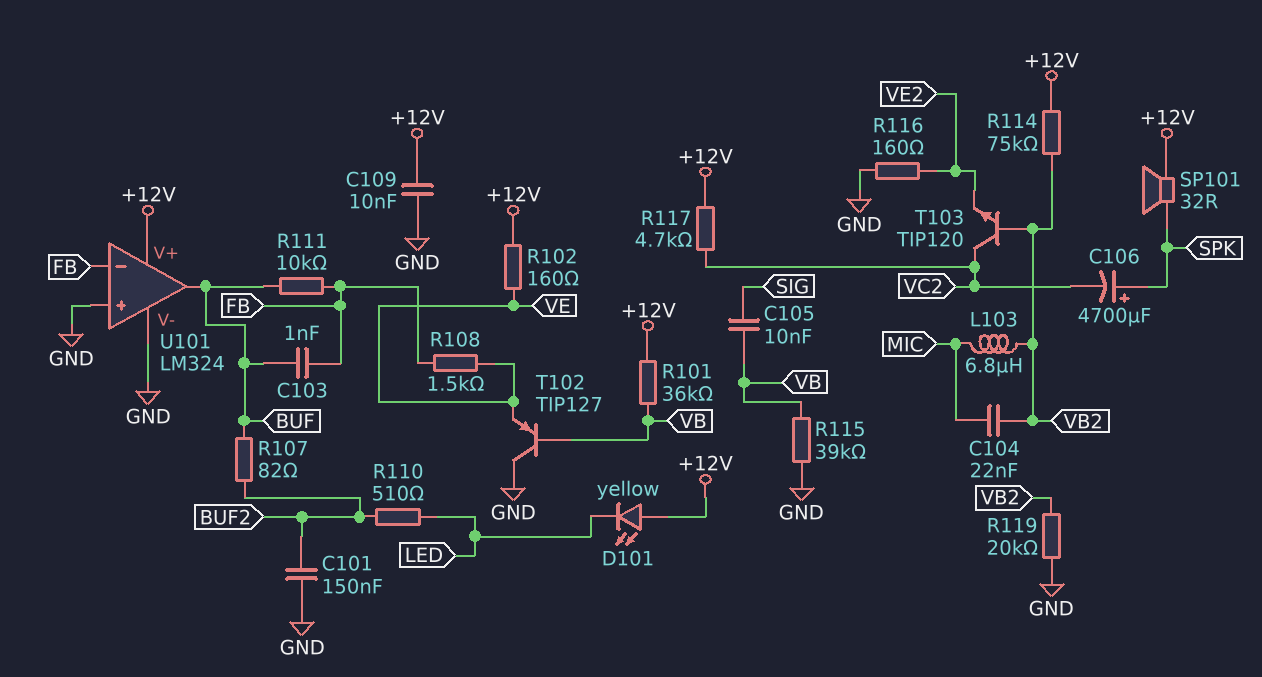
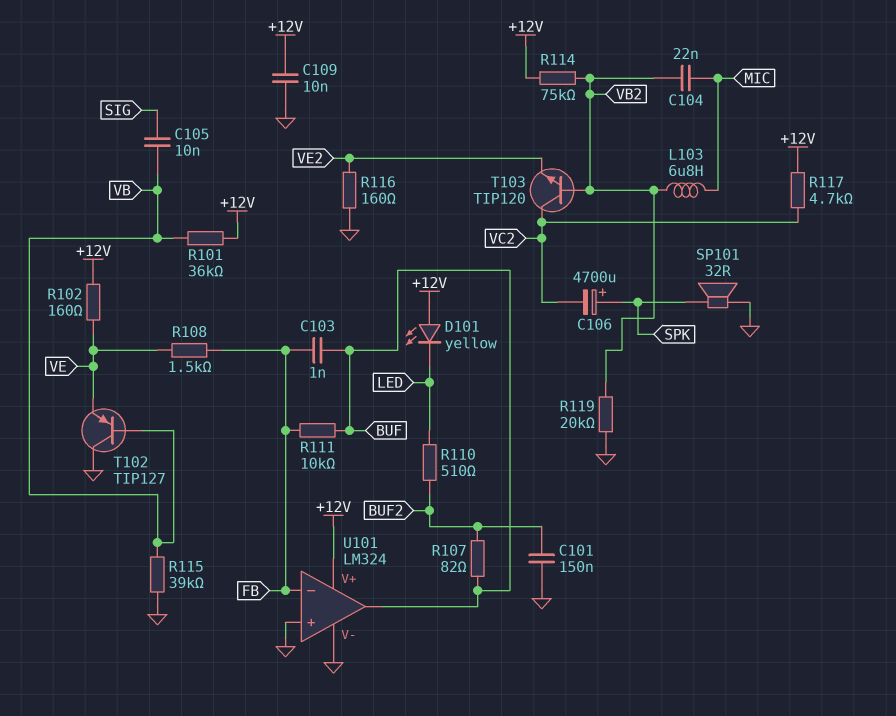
SP101: speaker 32R (+12V, SPK) -> speaker 32R (GND, SPK)

